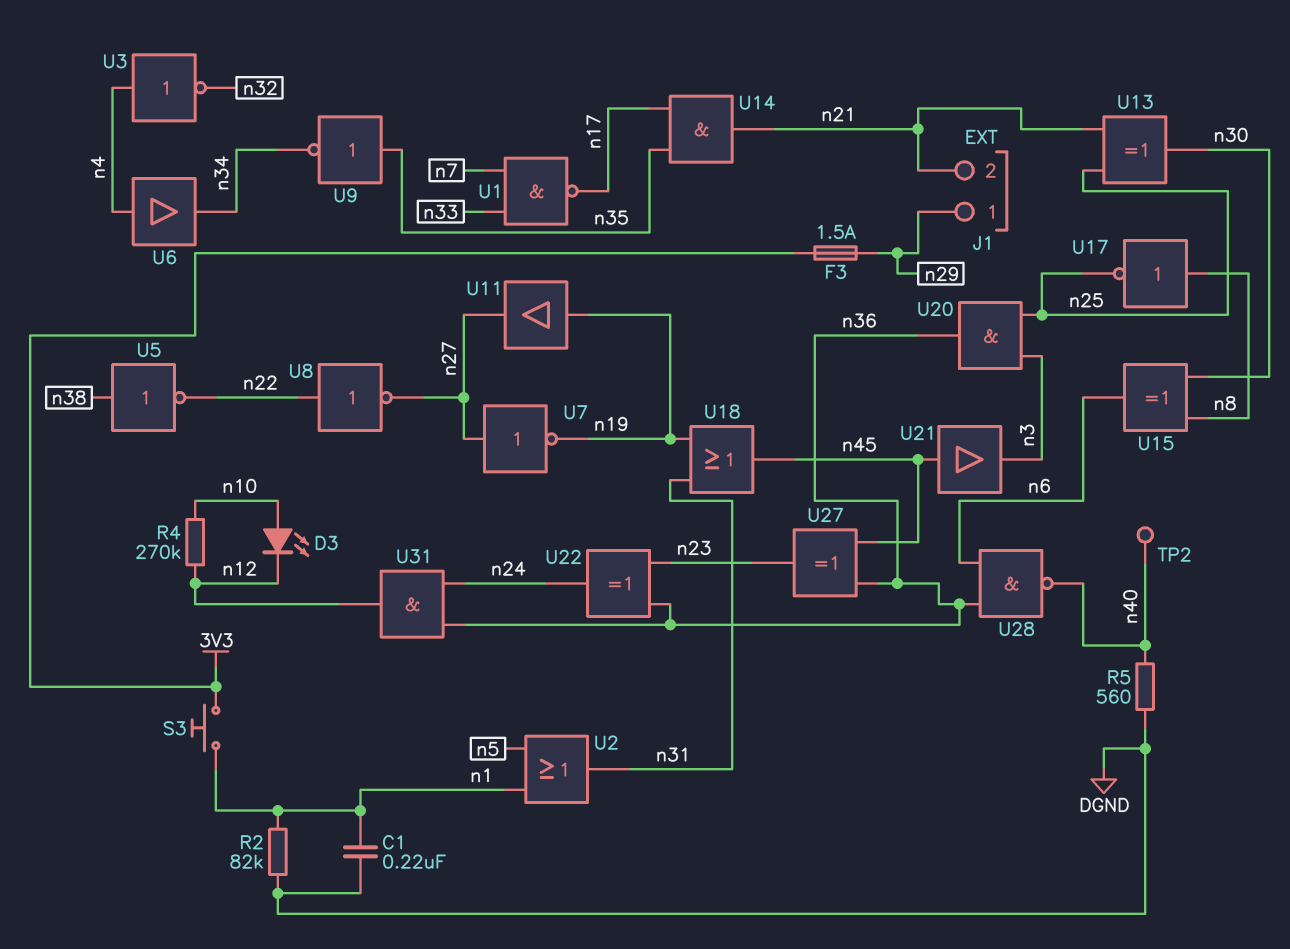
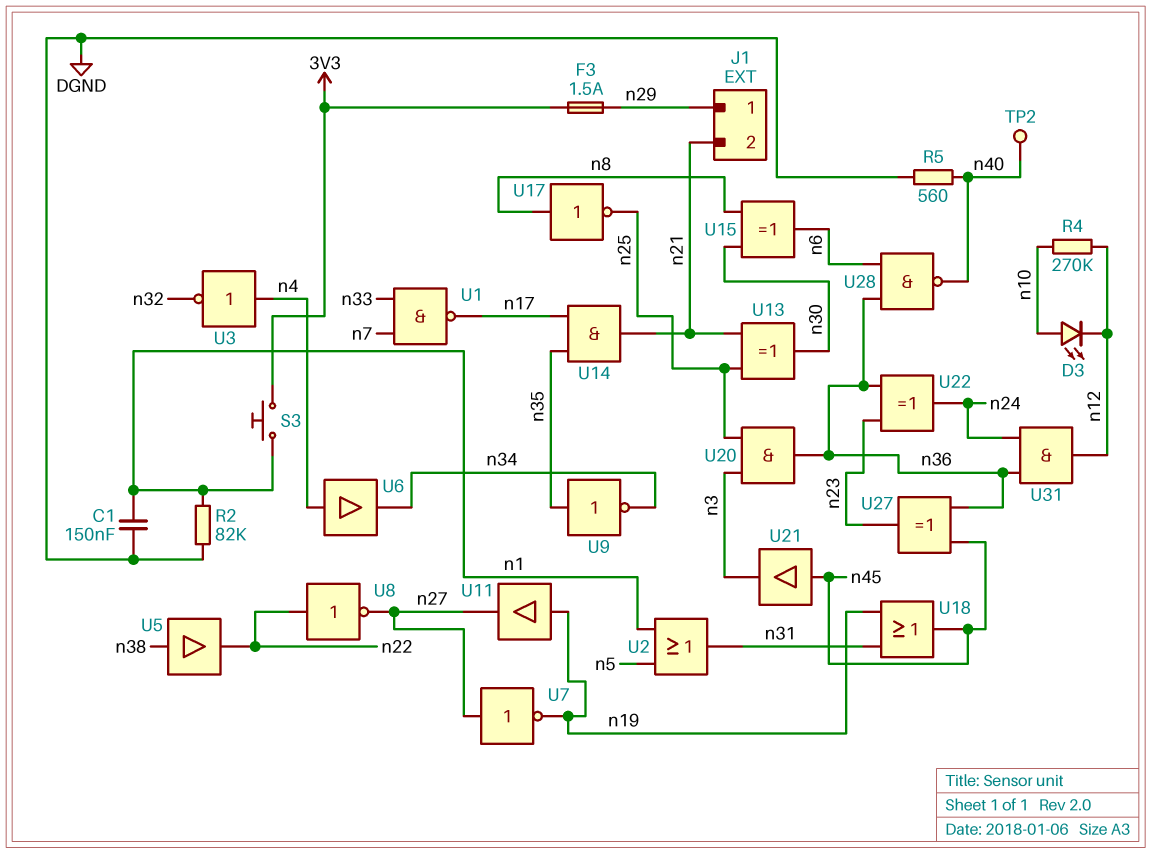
C1: 220nF (DGND, n1) -> 150nF (DGND, n1)
U5: NOT (in n38, out n22) -> buffer (in n38, out n22)

